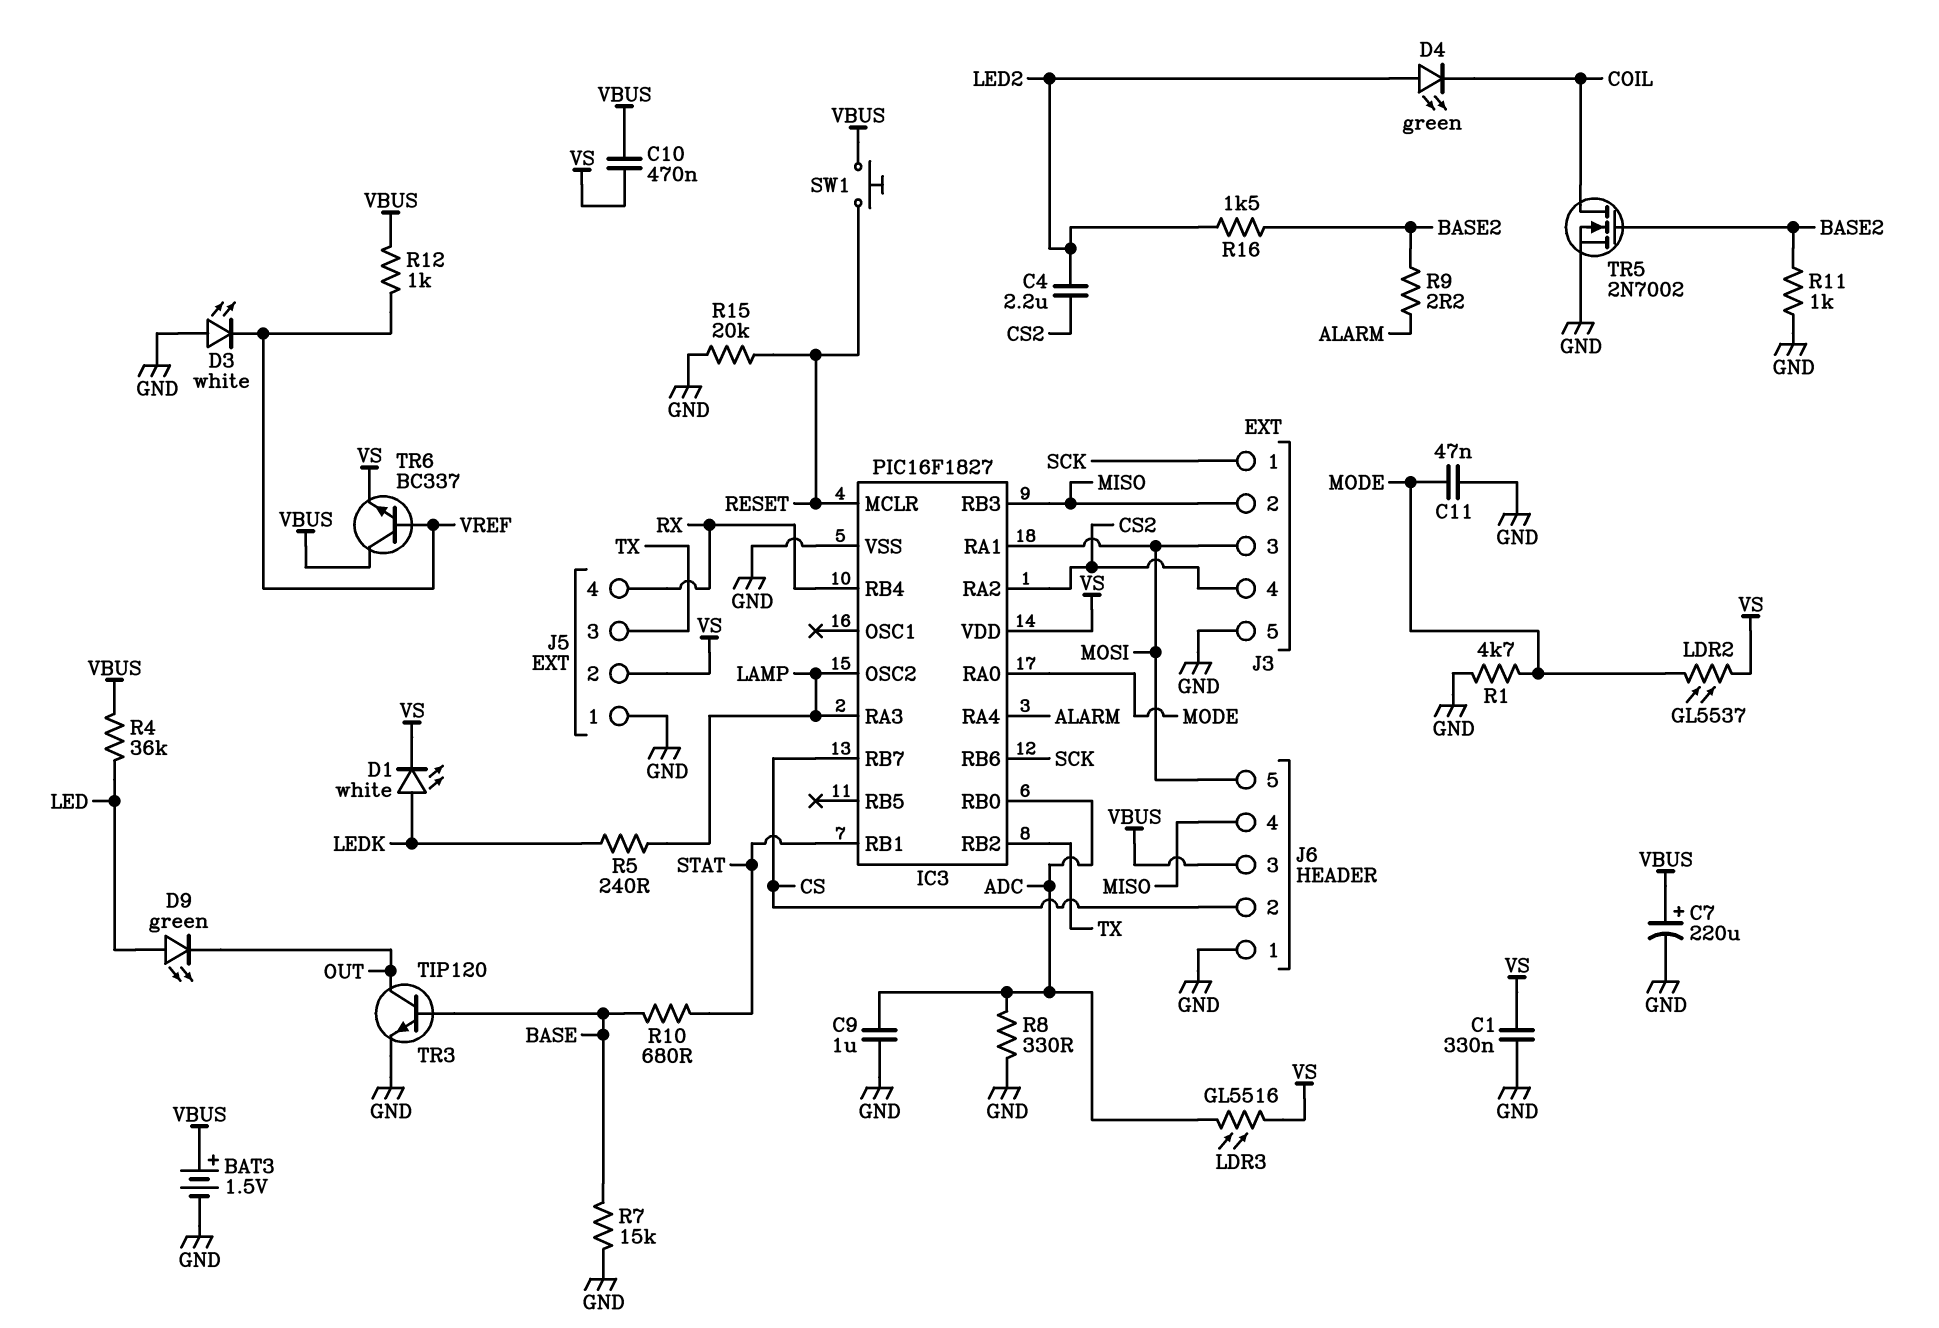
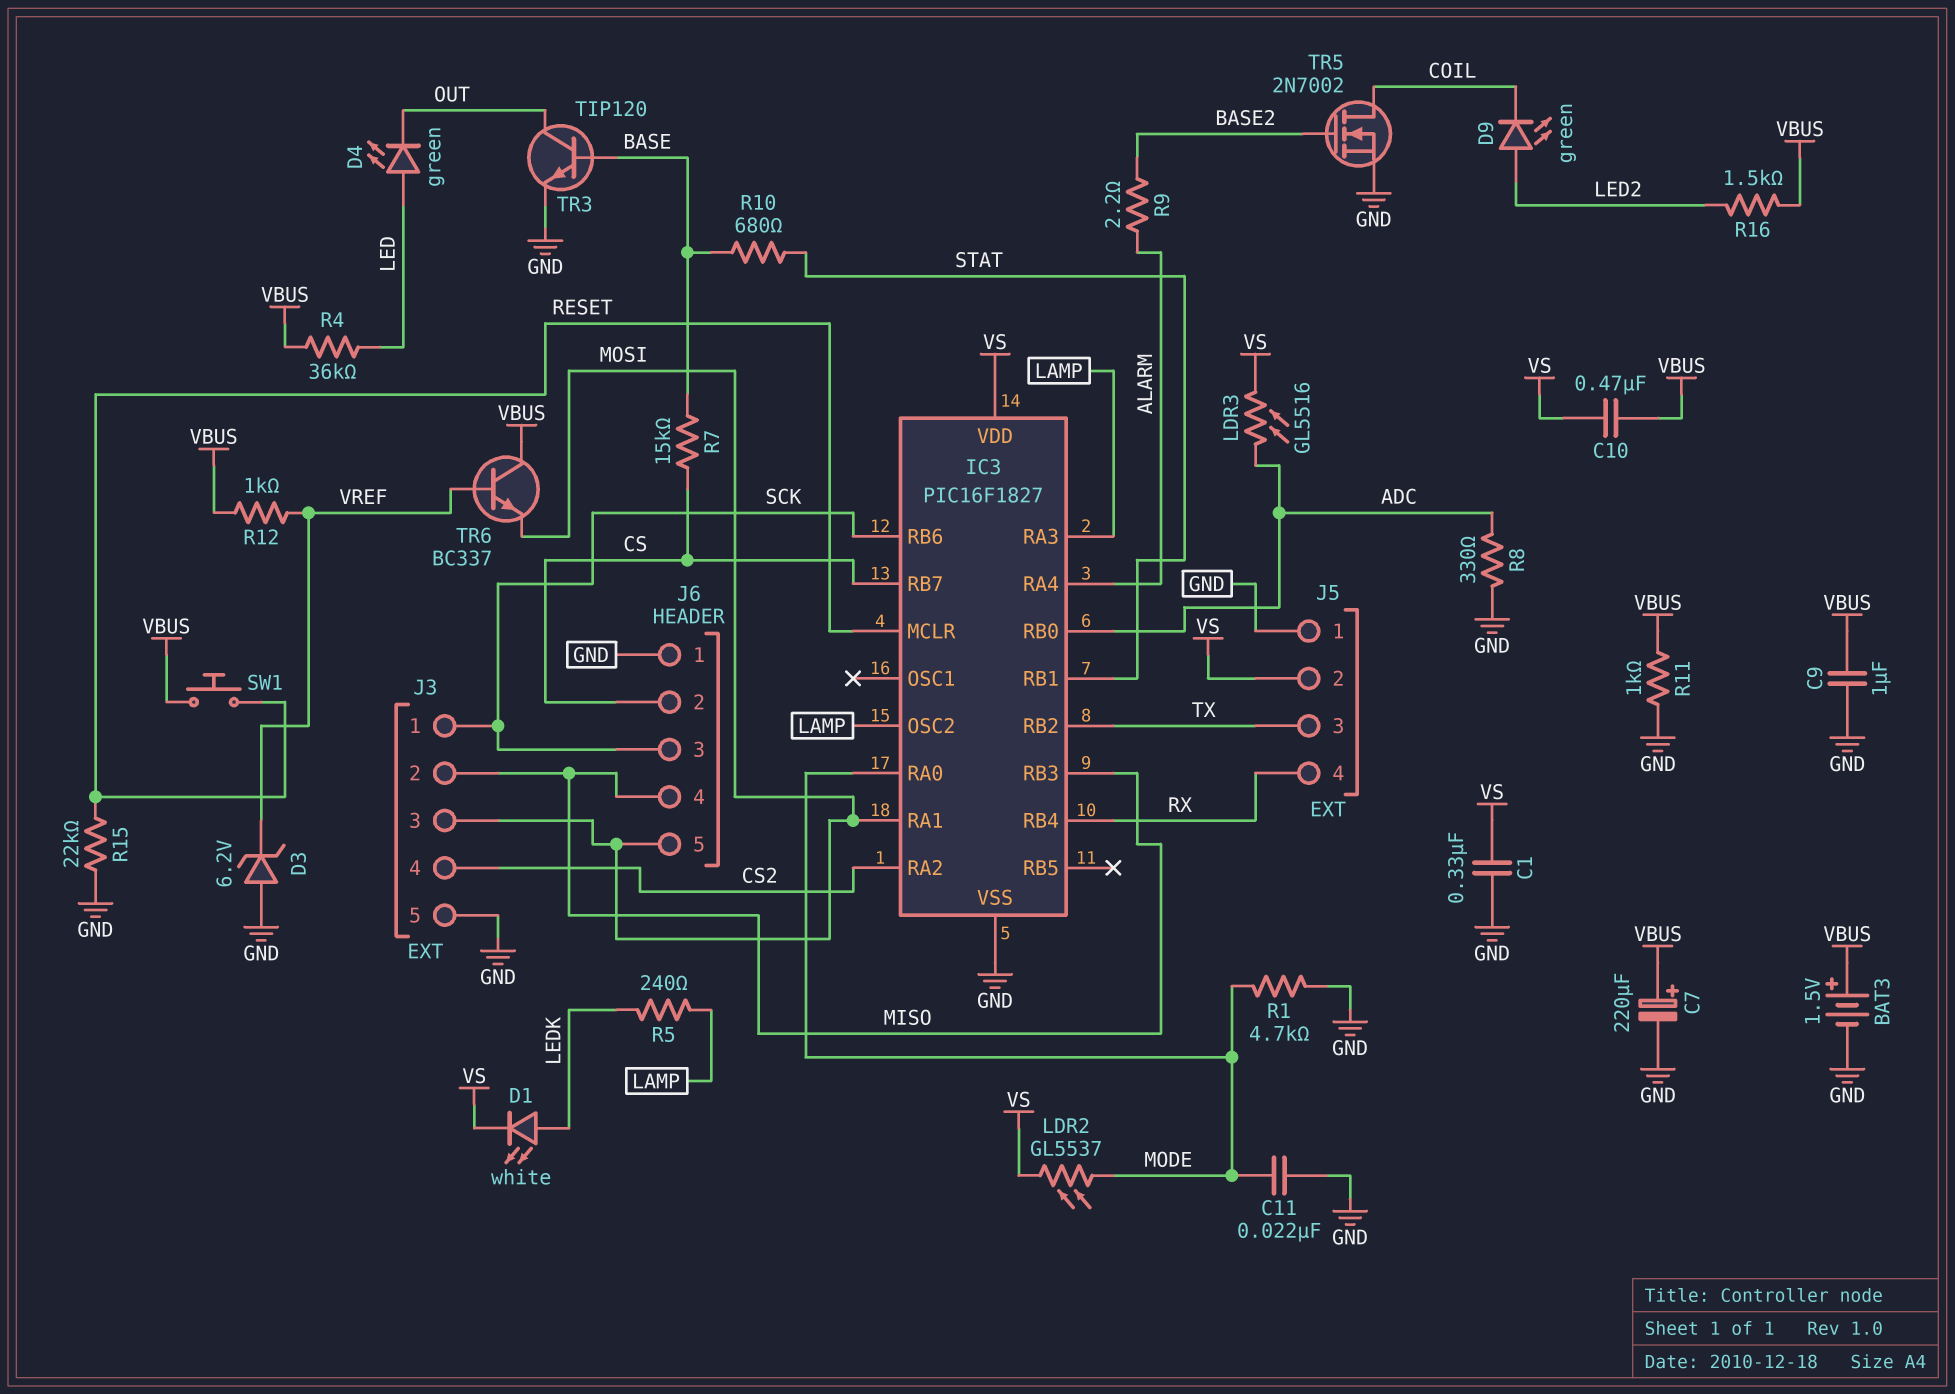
C4: 2.2uF (CS2, LED2) -> none
C9: 1uF (ADC, GND) -> 1uF (GND, VBUS)
C11: 47nF (GND, MODE) -> 22nF (GND, MODE)
D3: LED white (A GND, K VREF) -> zener 6.2V (A GND, K VREF)
D4: LED green (A LED2, K COIL) -> LED green (A LED, K OUT)
D9: LED green (A LED, K OUT) -> LED green (A LED2, K COIL)
J6 pin 3: VBUS -> SCK
R7: 15k (BASE, GND) -> 15k (BASE, CS)
R11: 1k (BASE2, GND) -> 1k (GND, VBUS)
R15: 20k (GND, RESET) -> 22k (GND, RESET)
R16: 1.5k (BASE2, LED2) -> 1.5k (LED2, VBUS)
TR6: NPN BC337 (B VREF, C VBUS, E VS) -> NPN BC337 (B VREF, C VBUS, E MOSI)

